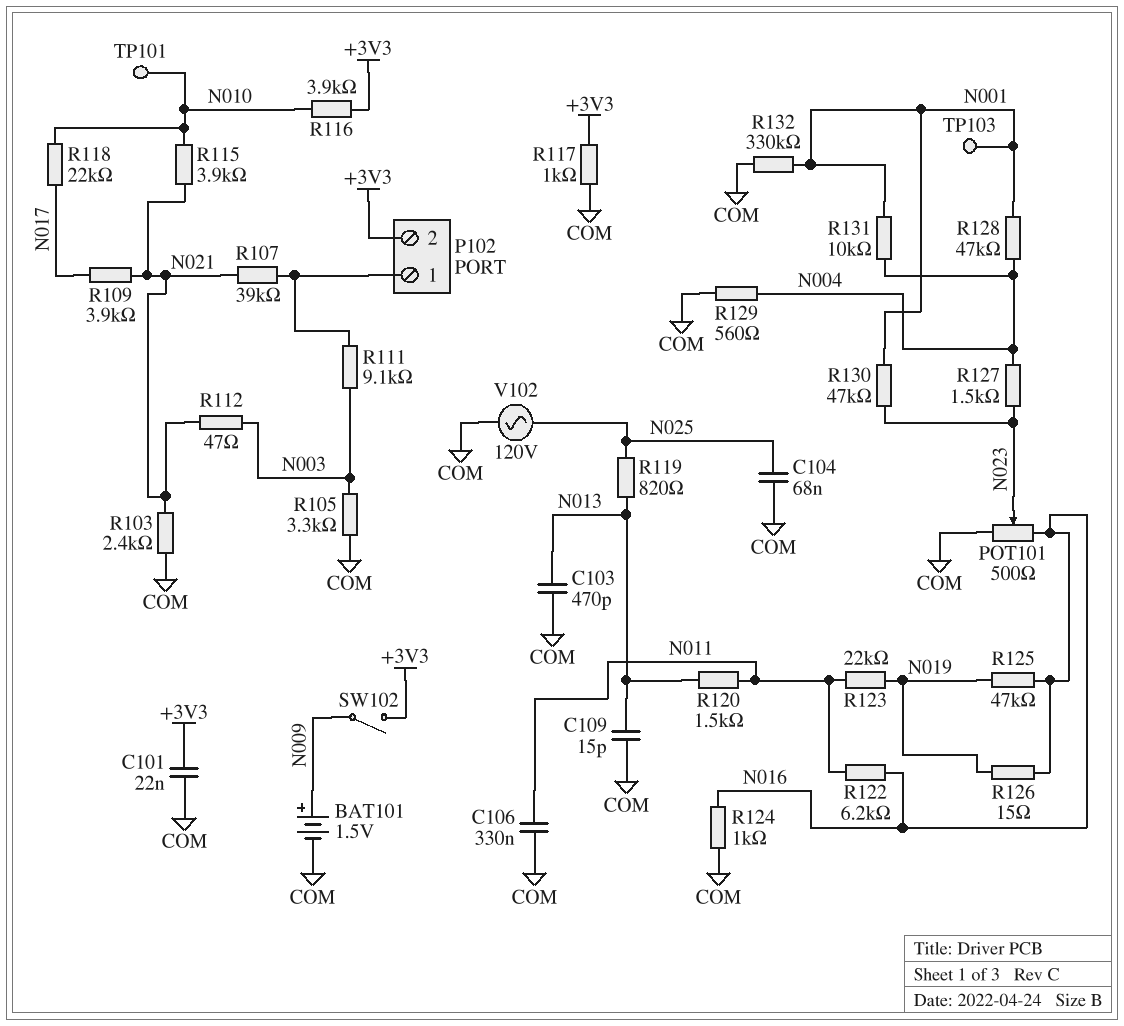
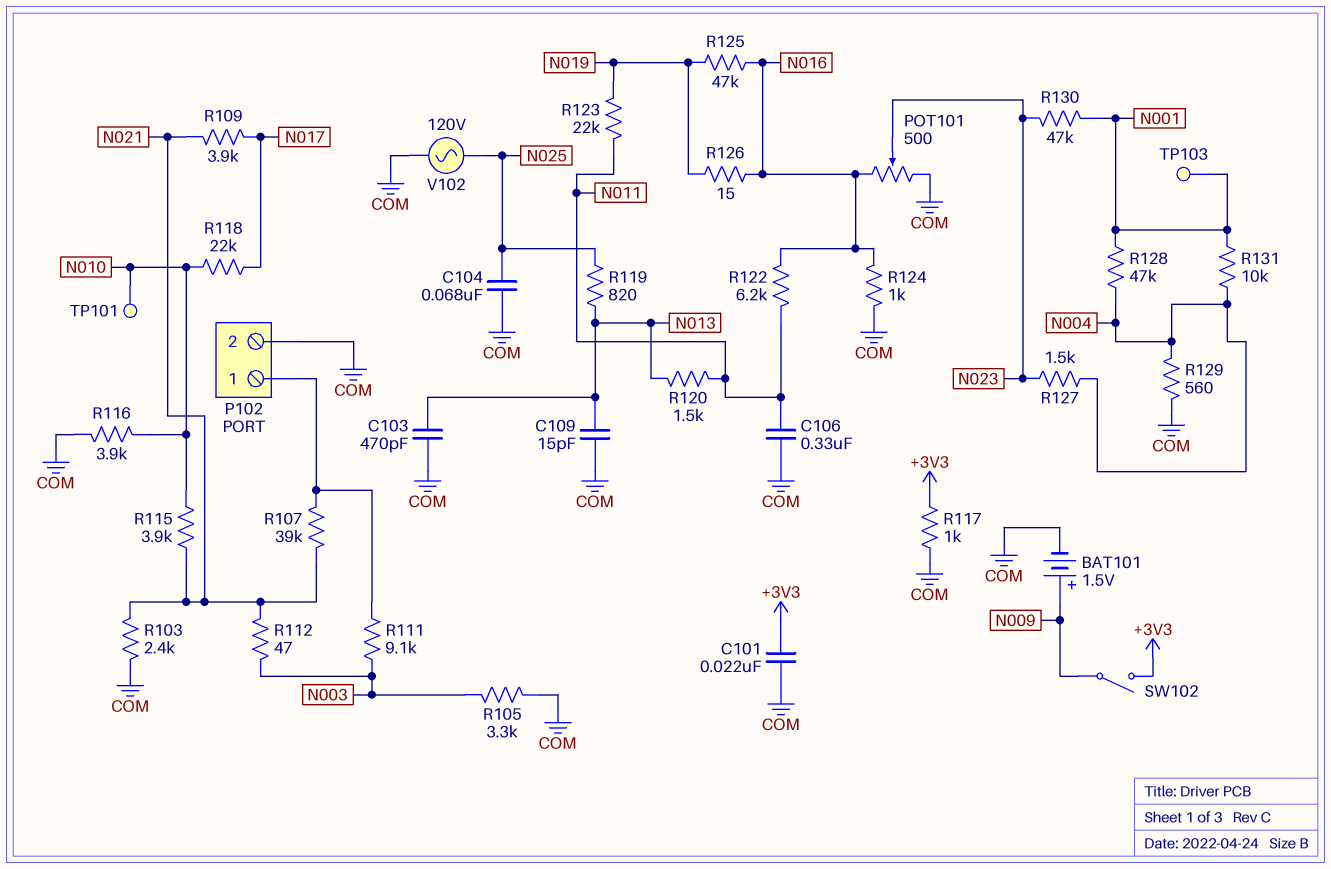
P102 pin 2: +3V3 -> COM
R116: 3.9k (+3V3, N010) -> 3.9k (COM, N010)
R132: 330k (COM, N001) -> none

